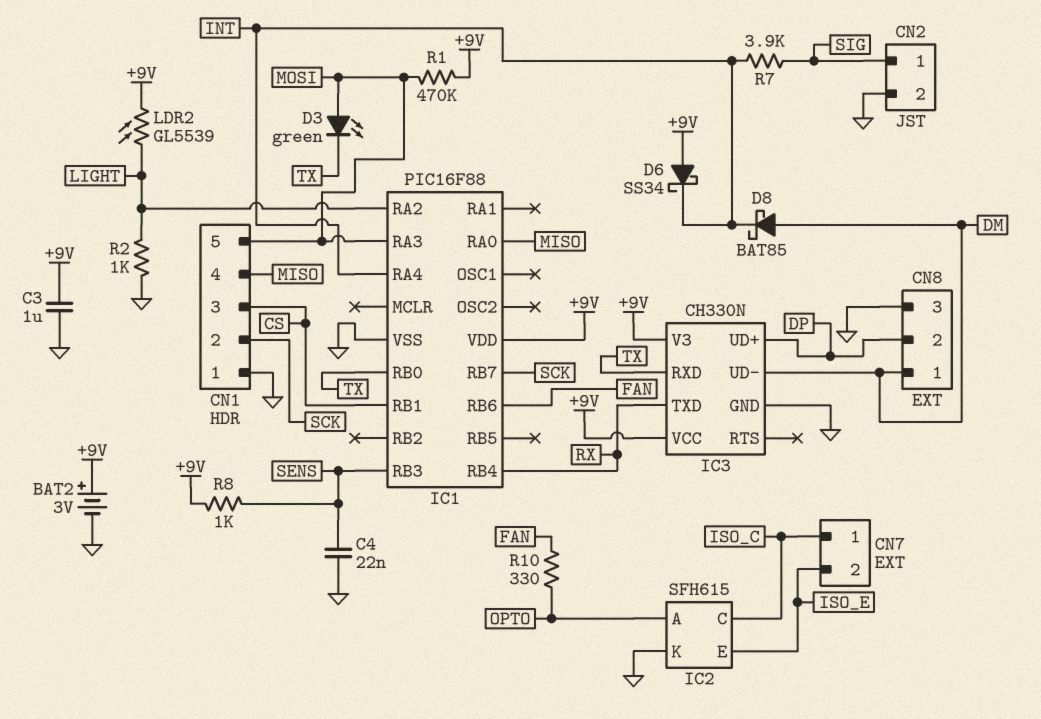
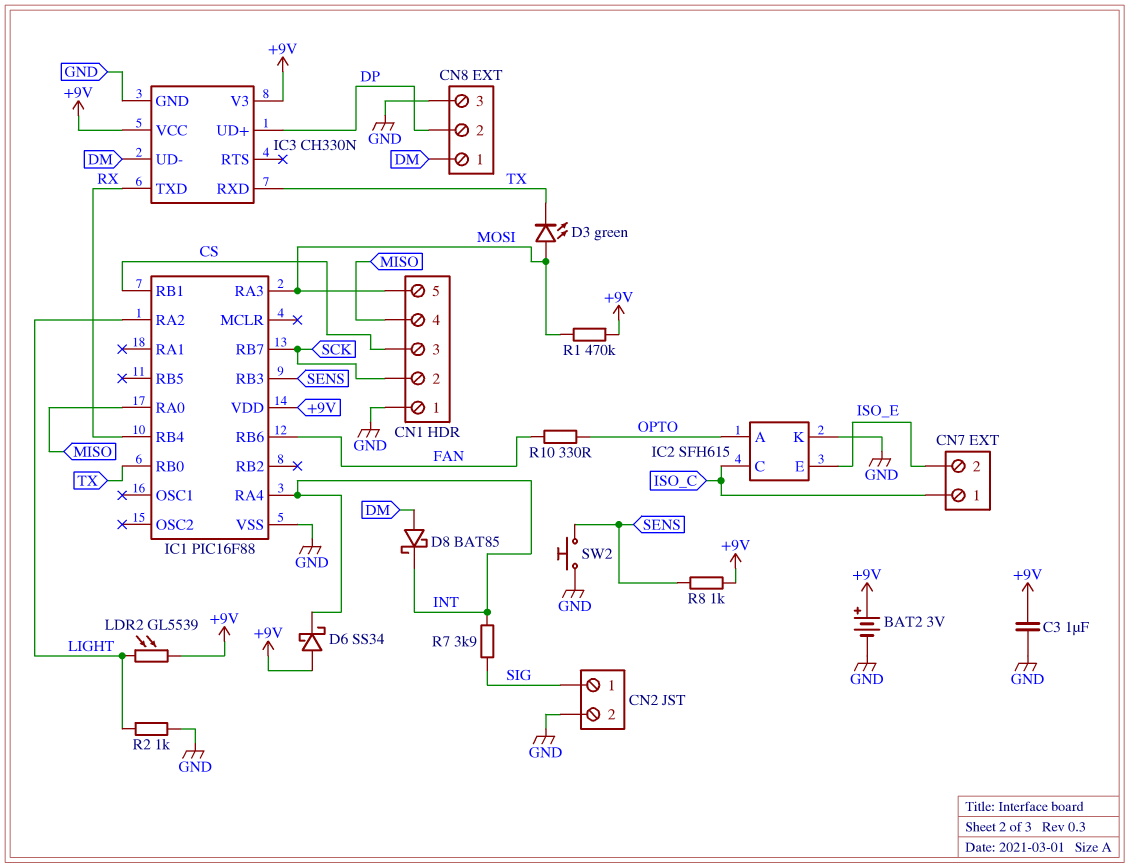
C4: 22nF (GND, SENS) -> none
SW2: none -> button (GND, SENS)

